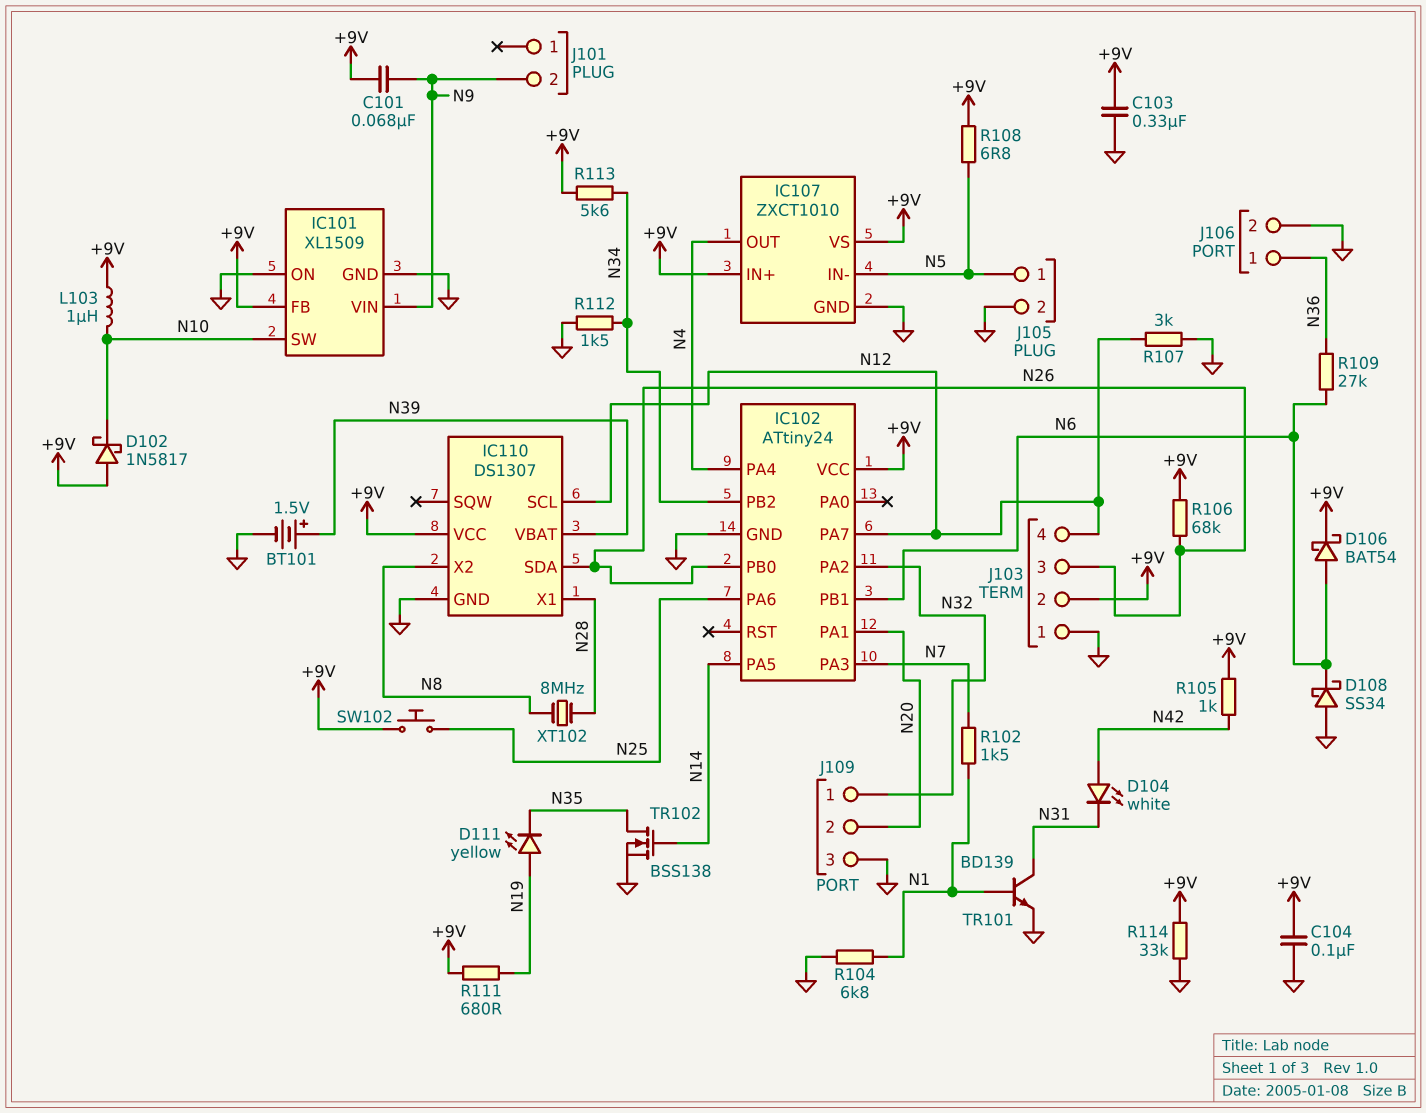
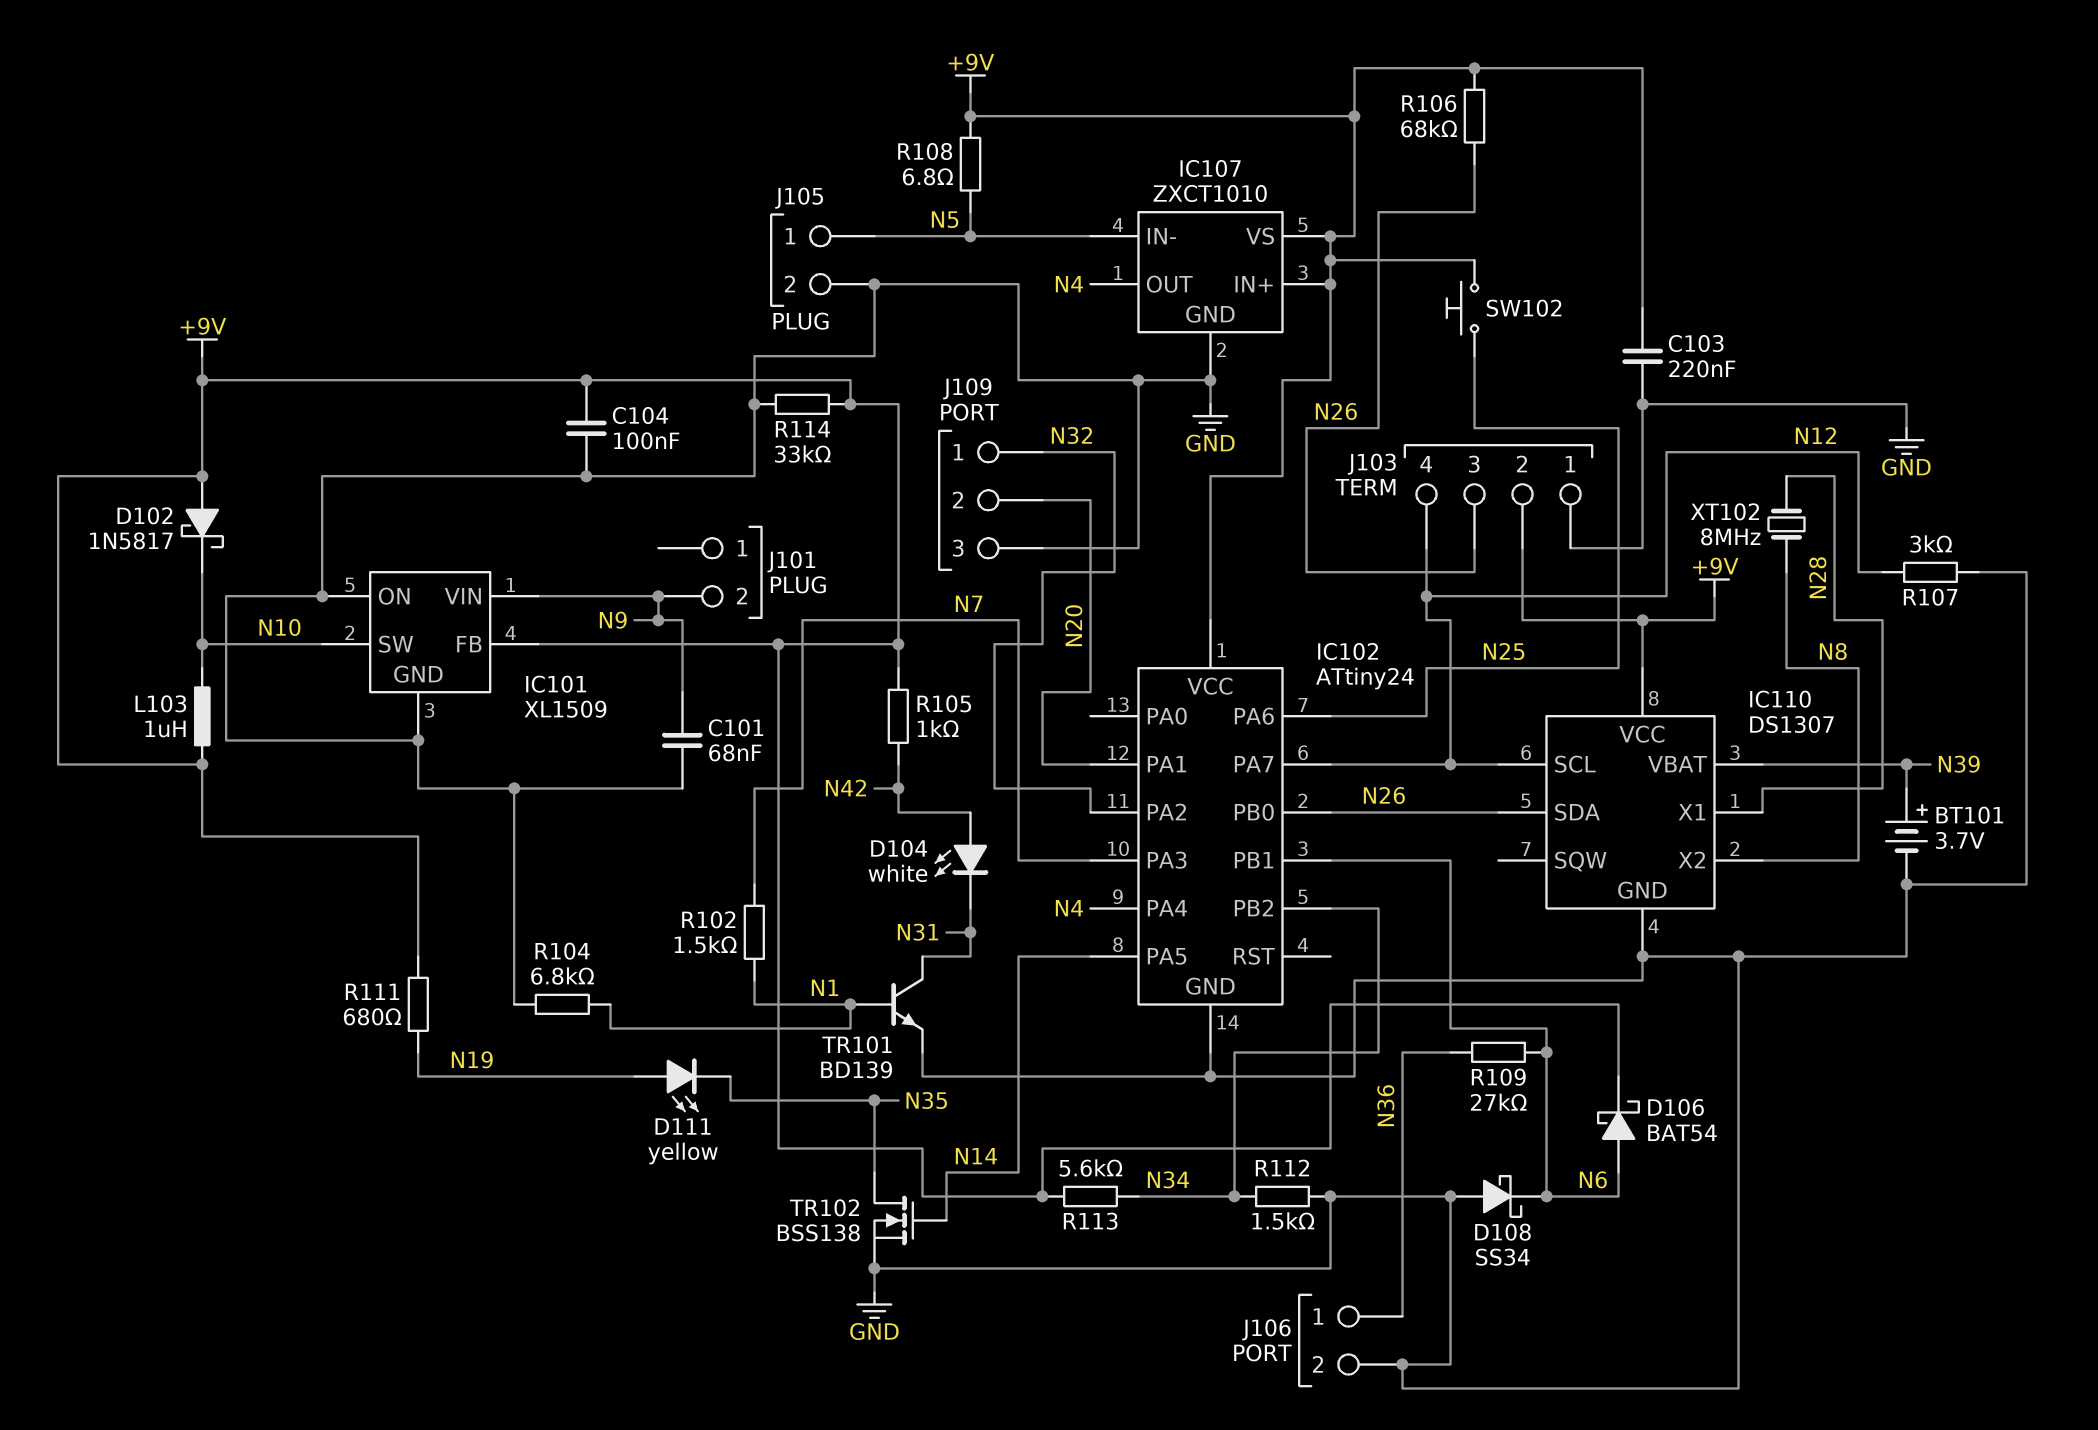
BT101: 1.5V (plus N39, minus GND) -> 3.7V (plus N39, minus GND)
C101: 68nF (+9V, N9) -> 68nF (GND, N9)
C103: 330nF (+9V, GND) -> 220nF (+9V, GND)

